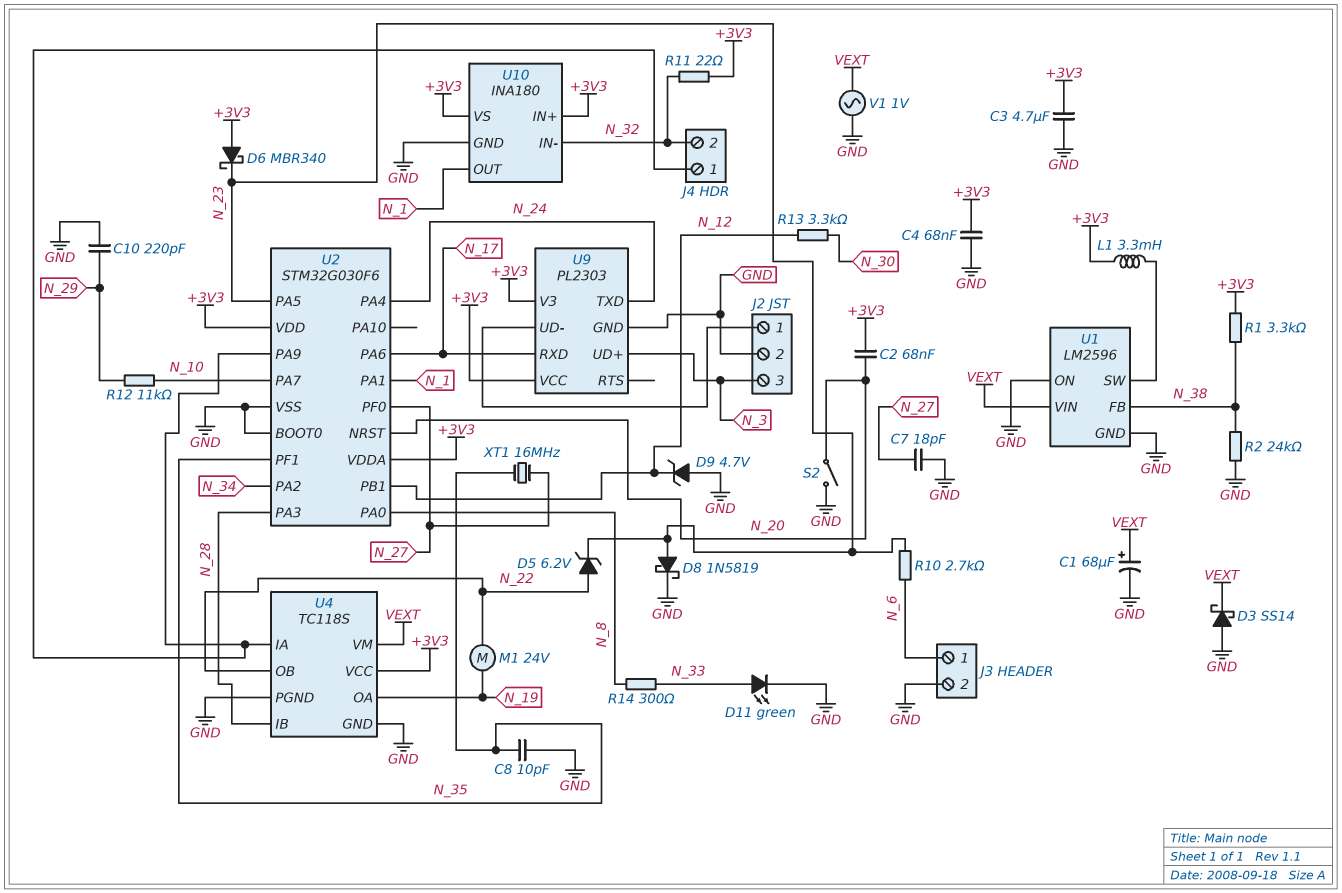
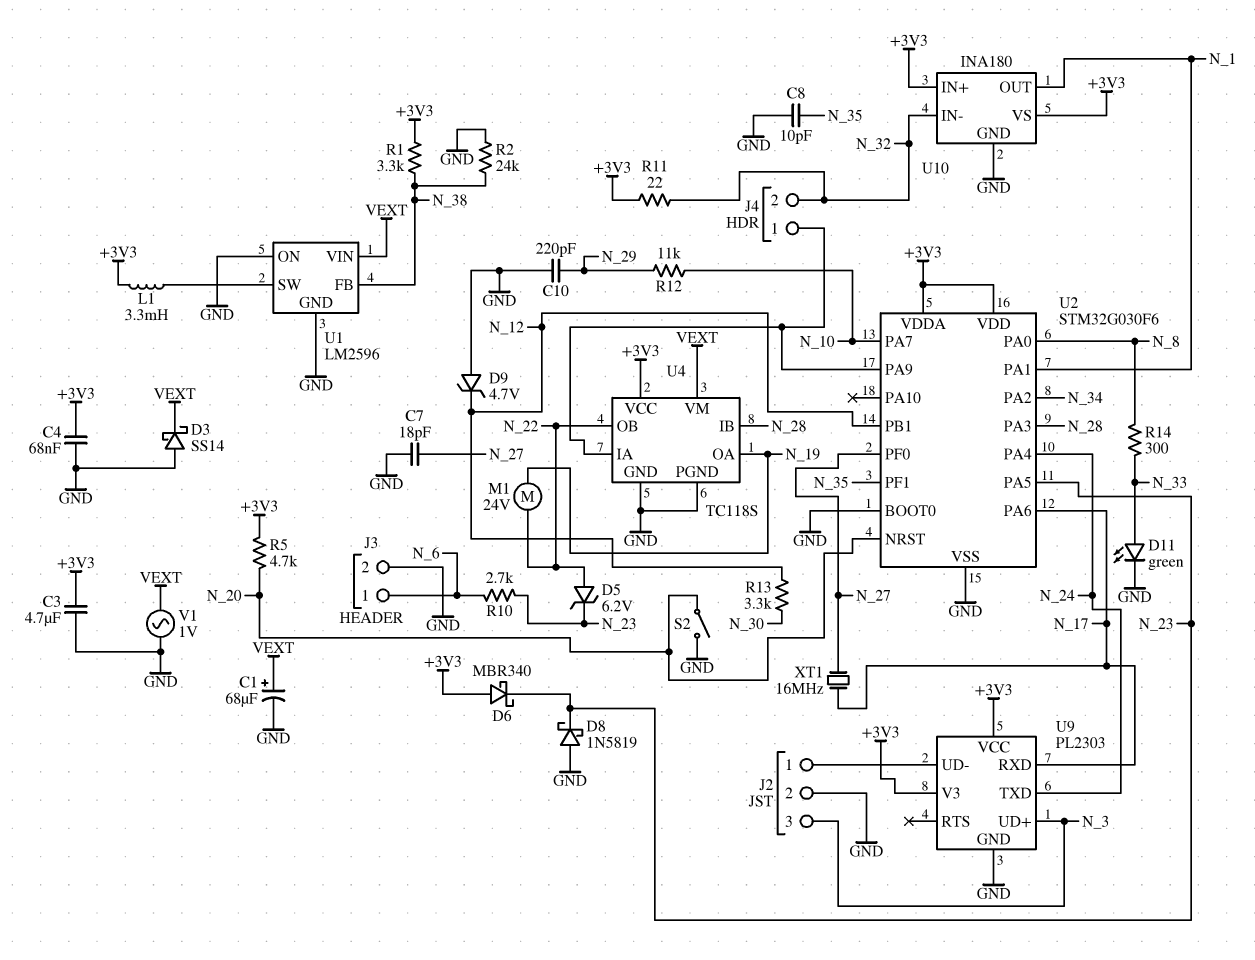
C2: 68nF (+3V3, N_20) -> none
D8: schottky 1N5819 (A N_23, K GND) -> schottky 1N5819 (A GND, K N_23)
R5: none -> 4.7k (+3V3, N_20)
XT1: 16MHz (N_27, N_35) -> 16MHz (N_17, N_27)

